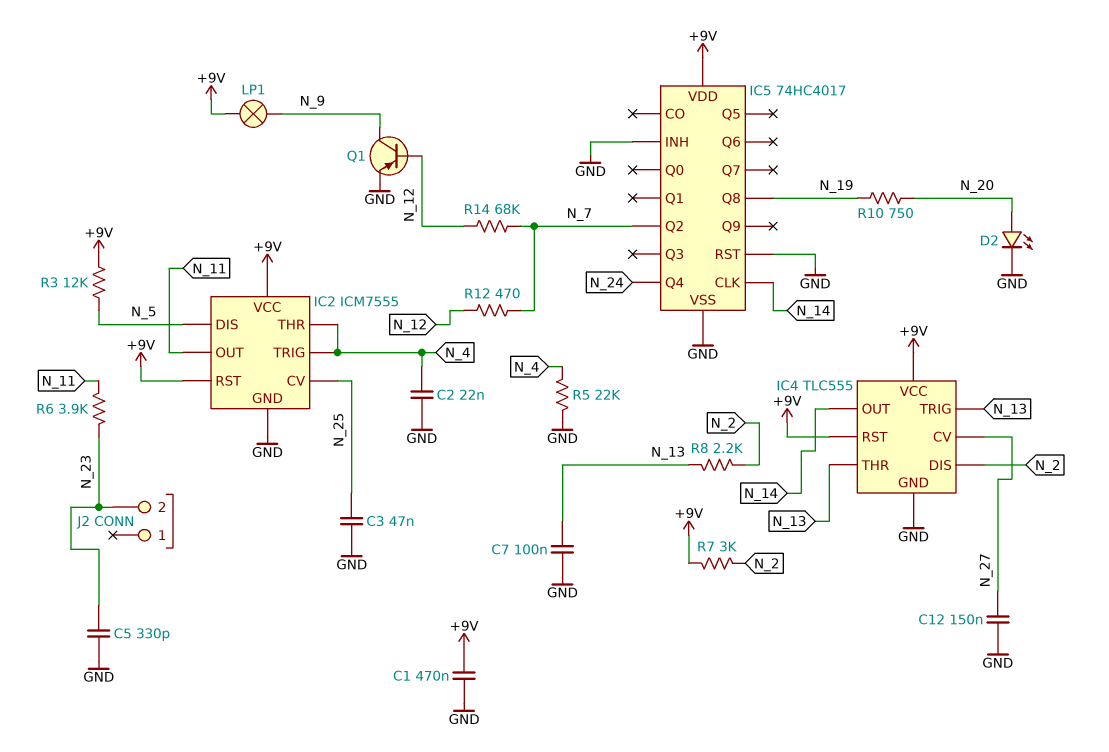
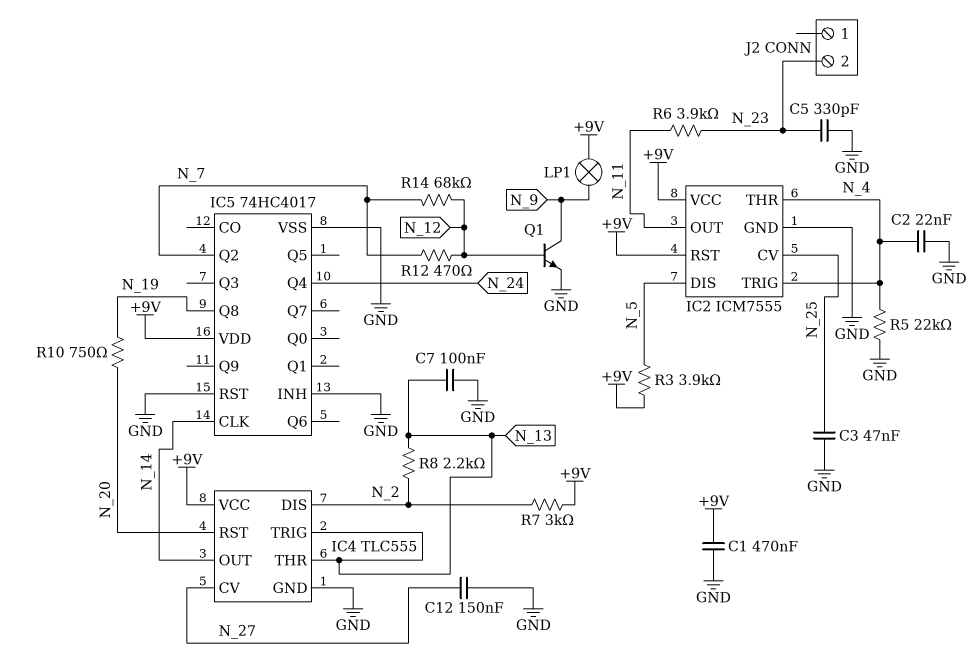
D2: LED (A N_20, K GND) -> none
IC4 pin RST: +9V -> N_20
Q1: PNP (B N_12, C N_9, E GND) -> NPN (B N_12, C N_9, E GND)
R3: 12k (+9V, N_5) -> 3.9k (+9V, N_5)

